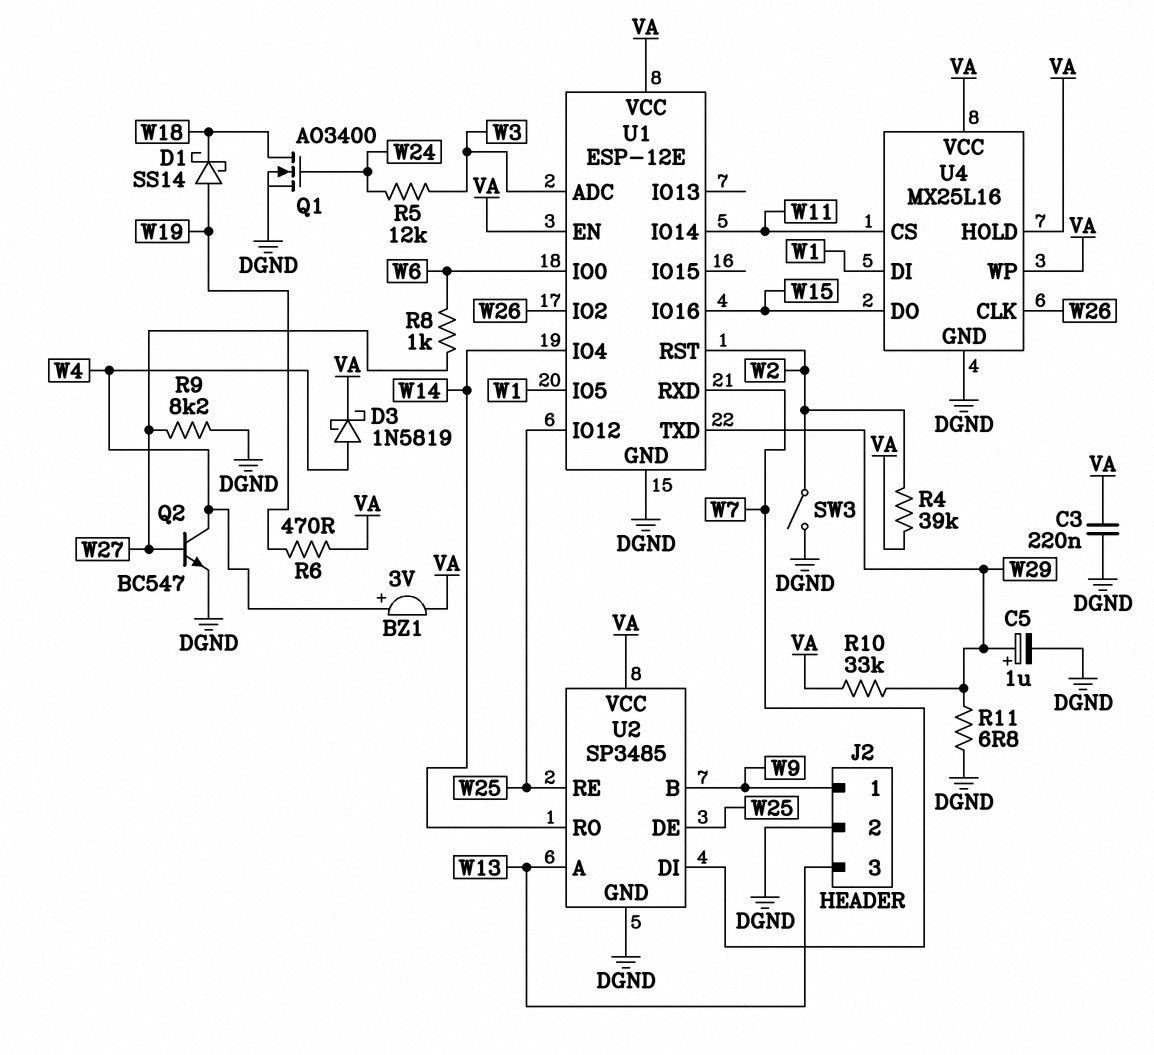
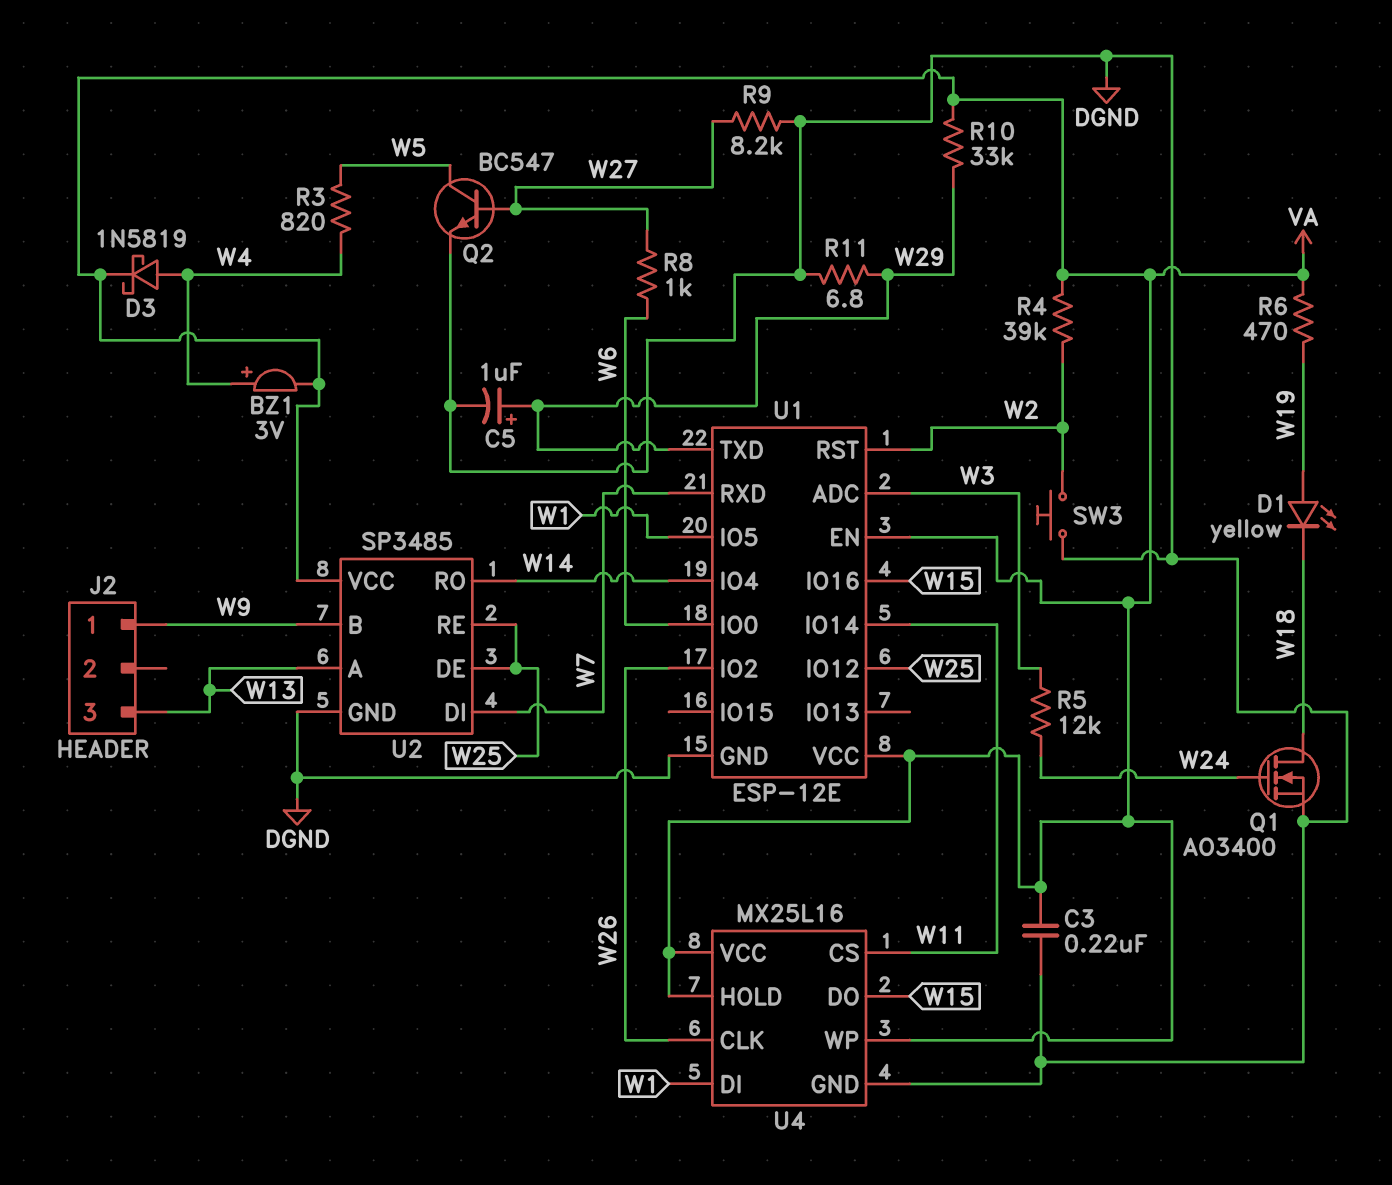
D1: schottky SS14 (A W19, K W18) -> LED yellow (A W19, K W18)
J2 pin 2: DGND -> none
Q2: NPN BC547 (B W27, C W4, E DGND) -> NPN BC547 (B W27, C W5, E DGND)
R3: none -> 820 (W4, W5)
SW3: switch (DGND, W2) -> button (DGND, W2)

